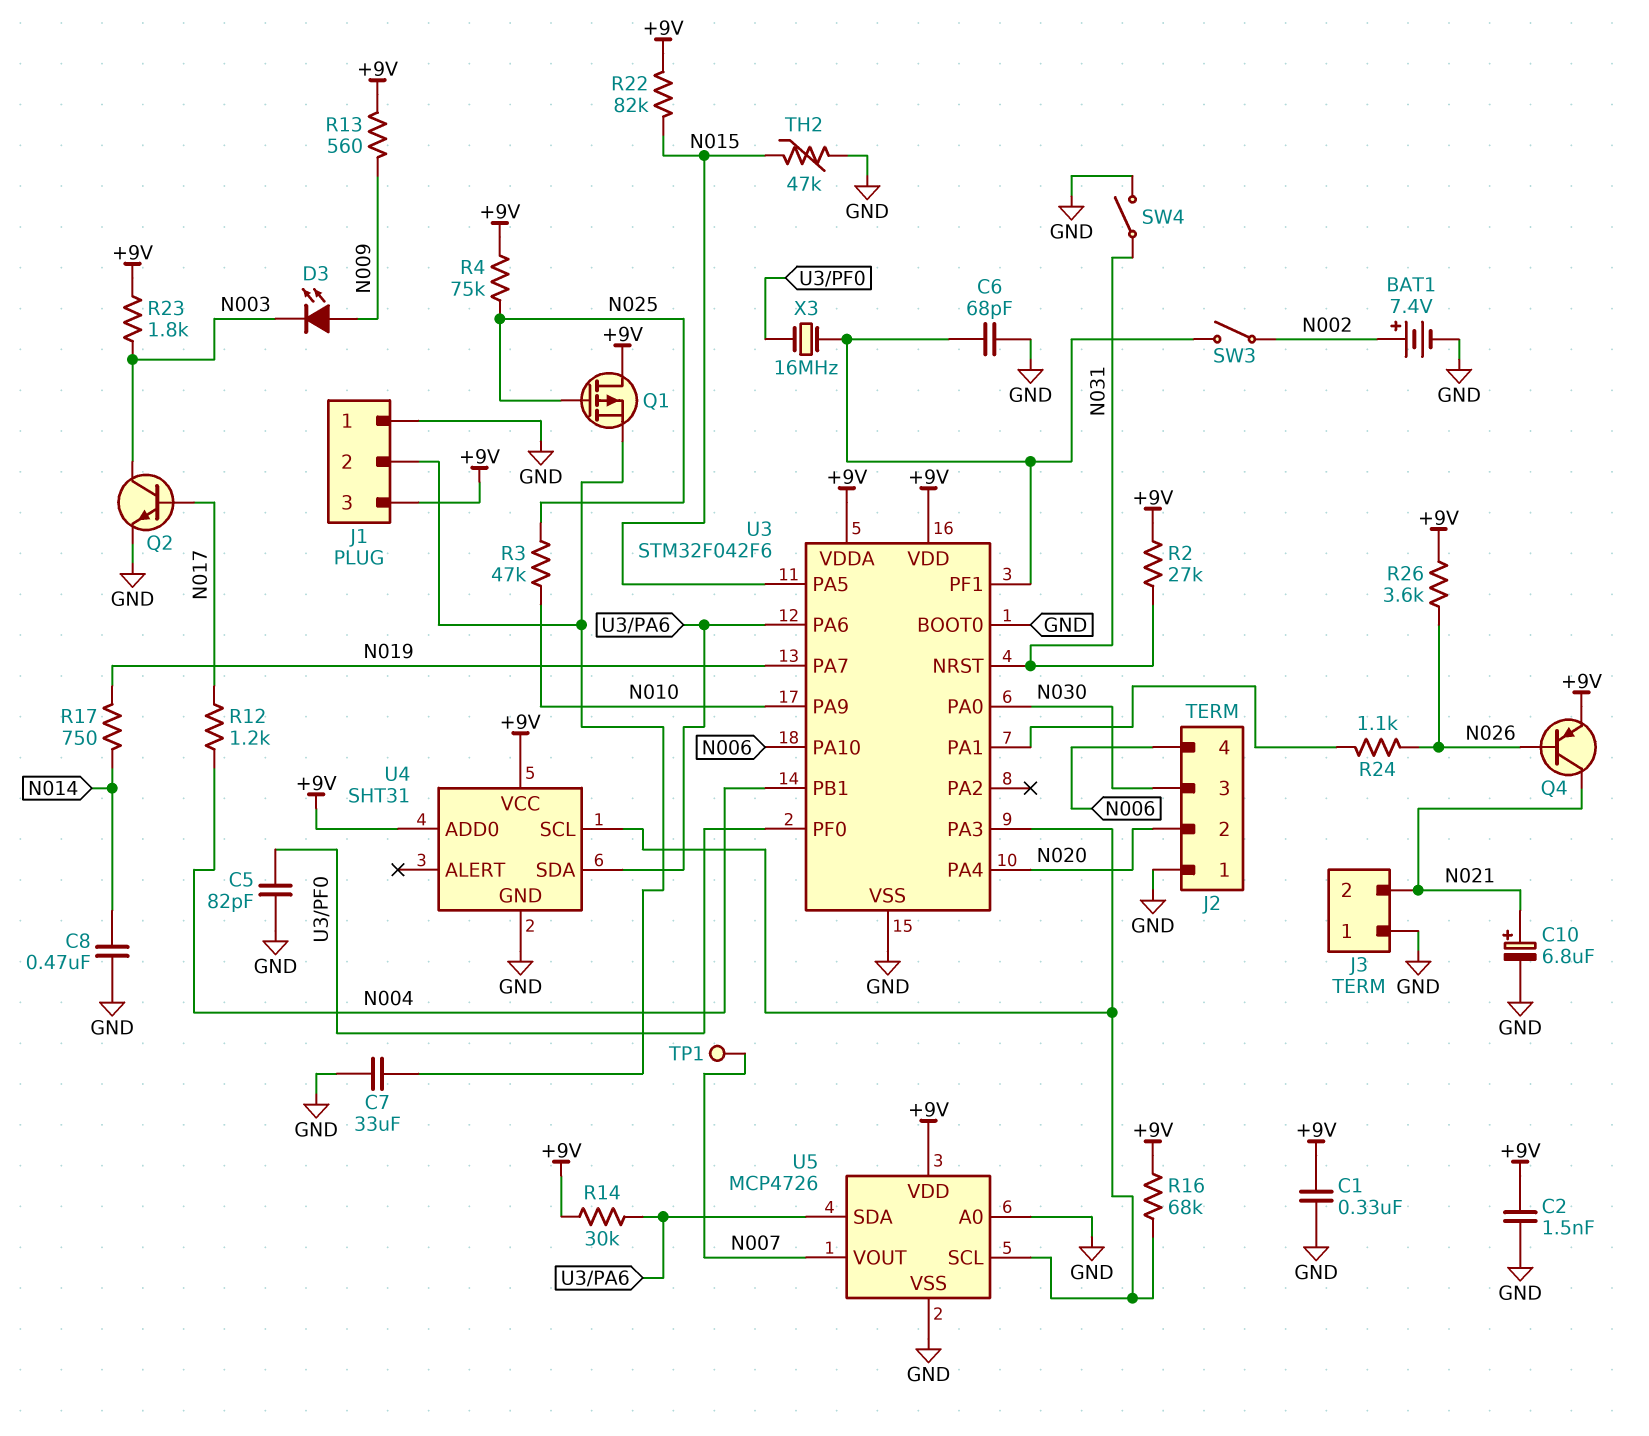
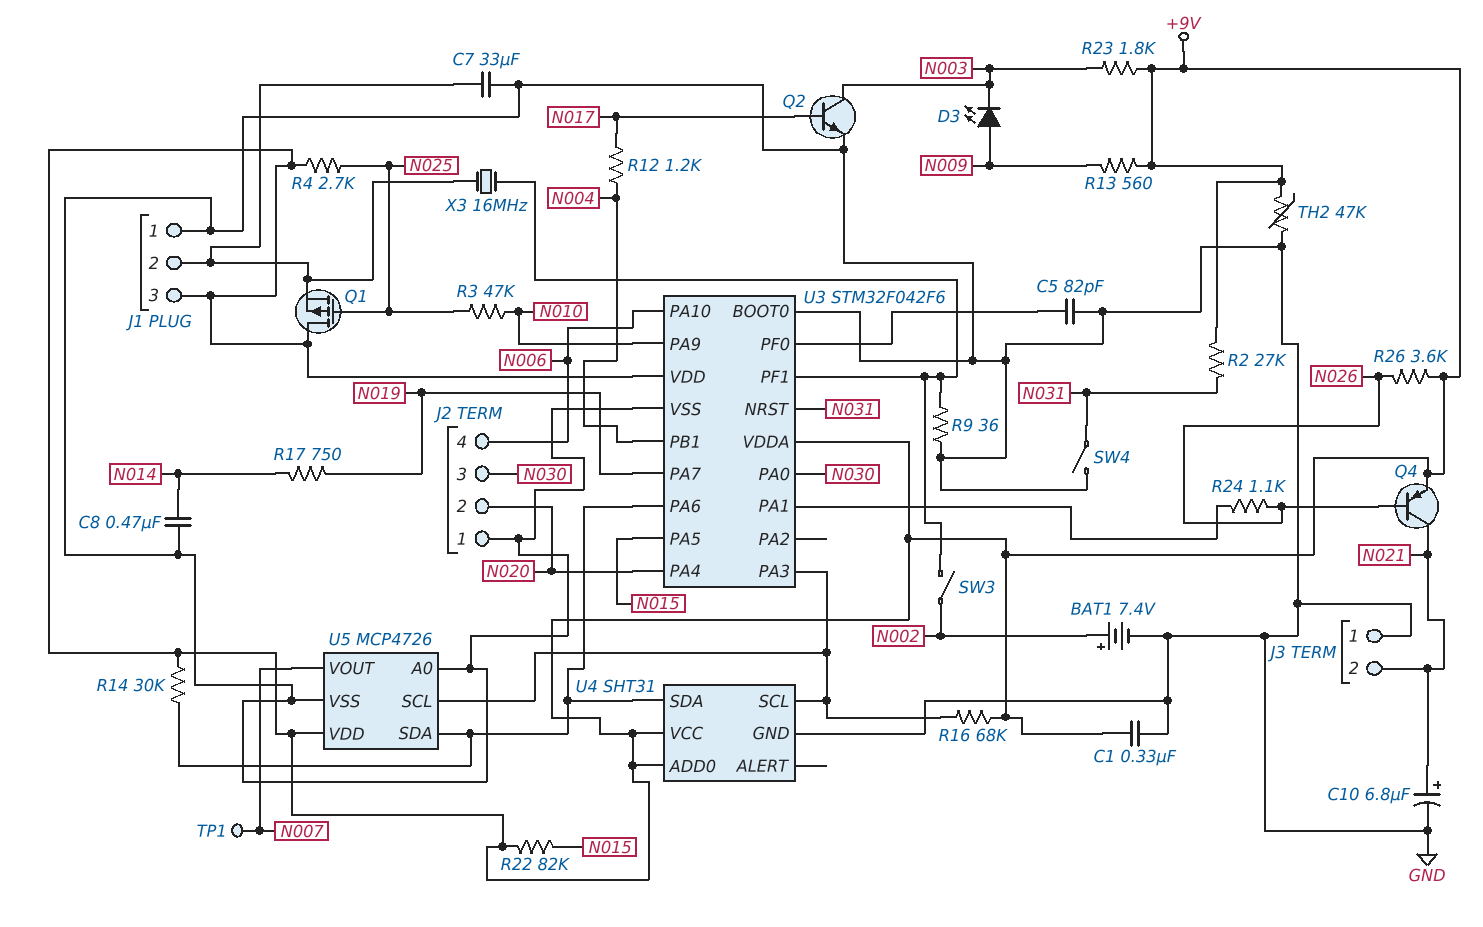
C2: 1.5nF (+9V, GND) -> none
C6: 68pF (GND, U3/PF1) -> none
R4: 75k (+9V, N025) -> 2.7k (+9V, N025)
R9: none -> 36 (GND, U3/PF1)
TH2: 47k (GND, N015) -> 47k (+9V, GND)
X3: 16MHz (U3/PF0, U3/PF1) -> 16MHz (J1/2, U3/PF1)

